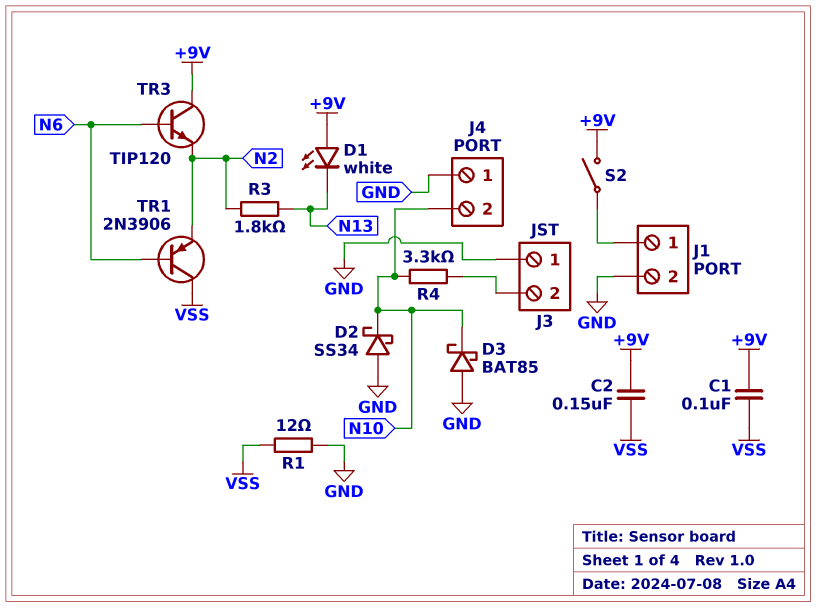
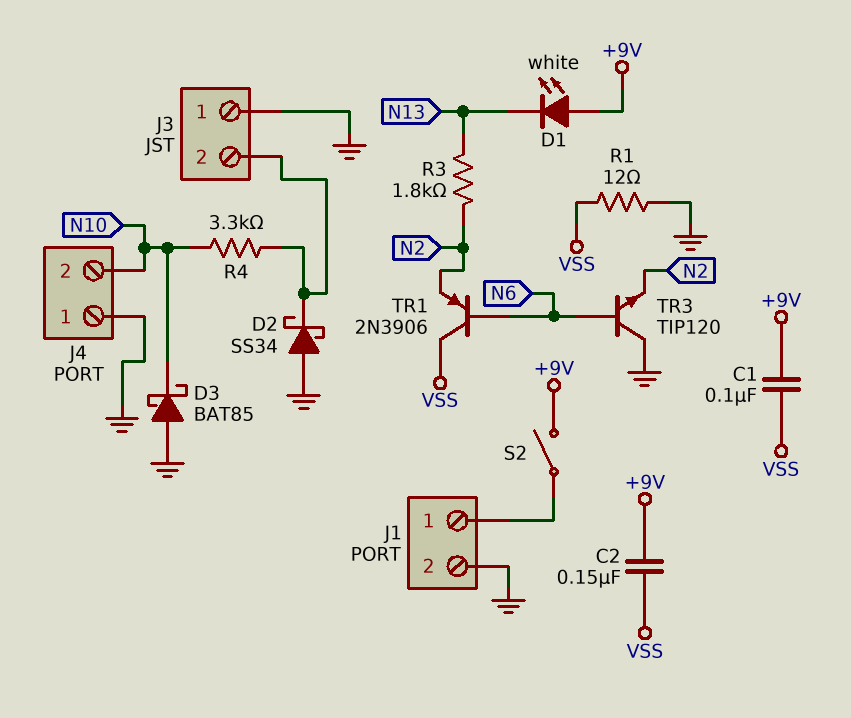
D2: schottky SS34 (A GND, K N10) -> schottky SS34 (A GND, K J3/2)
TR3: NPN TIP120 (B N6, C +9V, E N2) -> NPN TIP120 (B N6, C GND, E N2)

